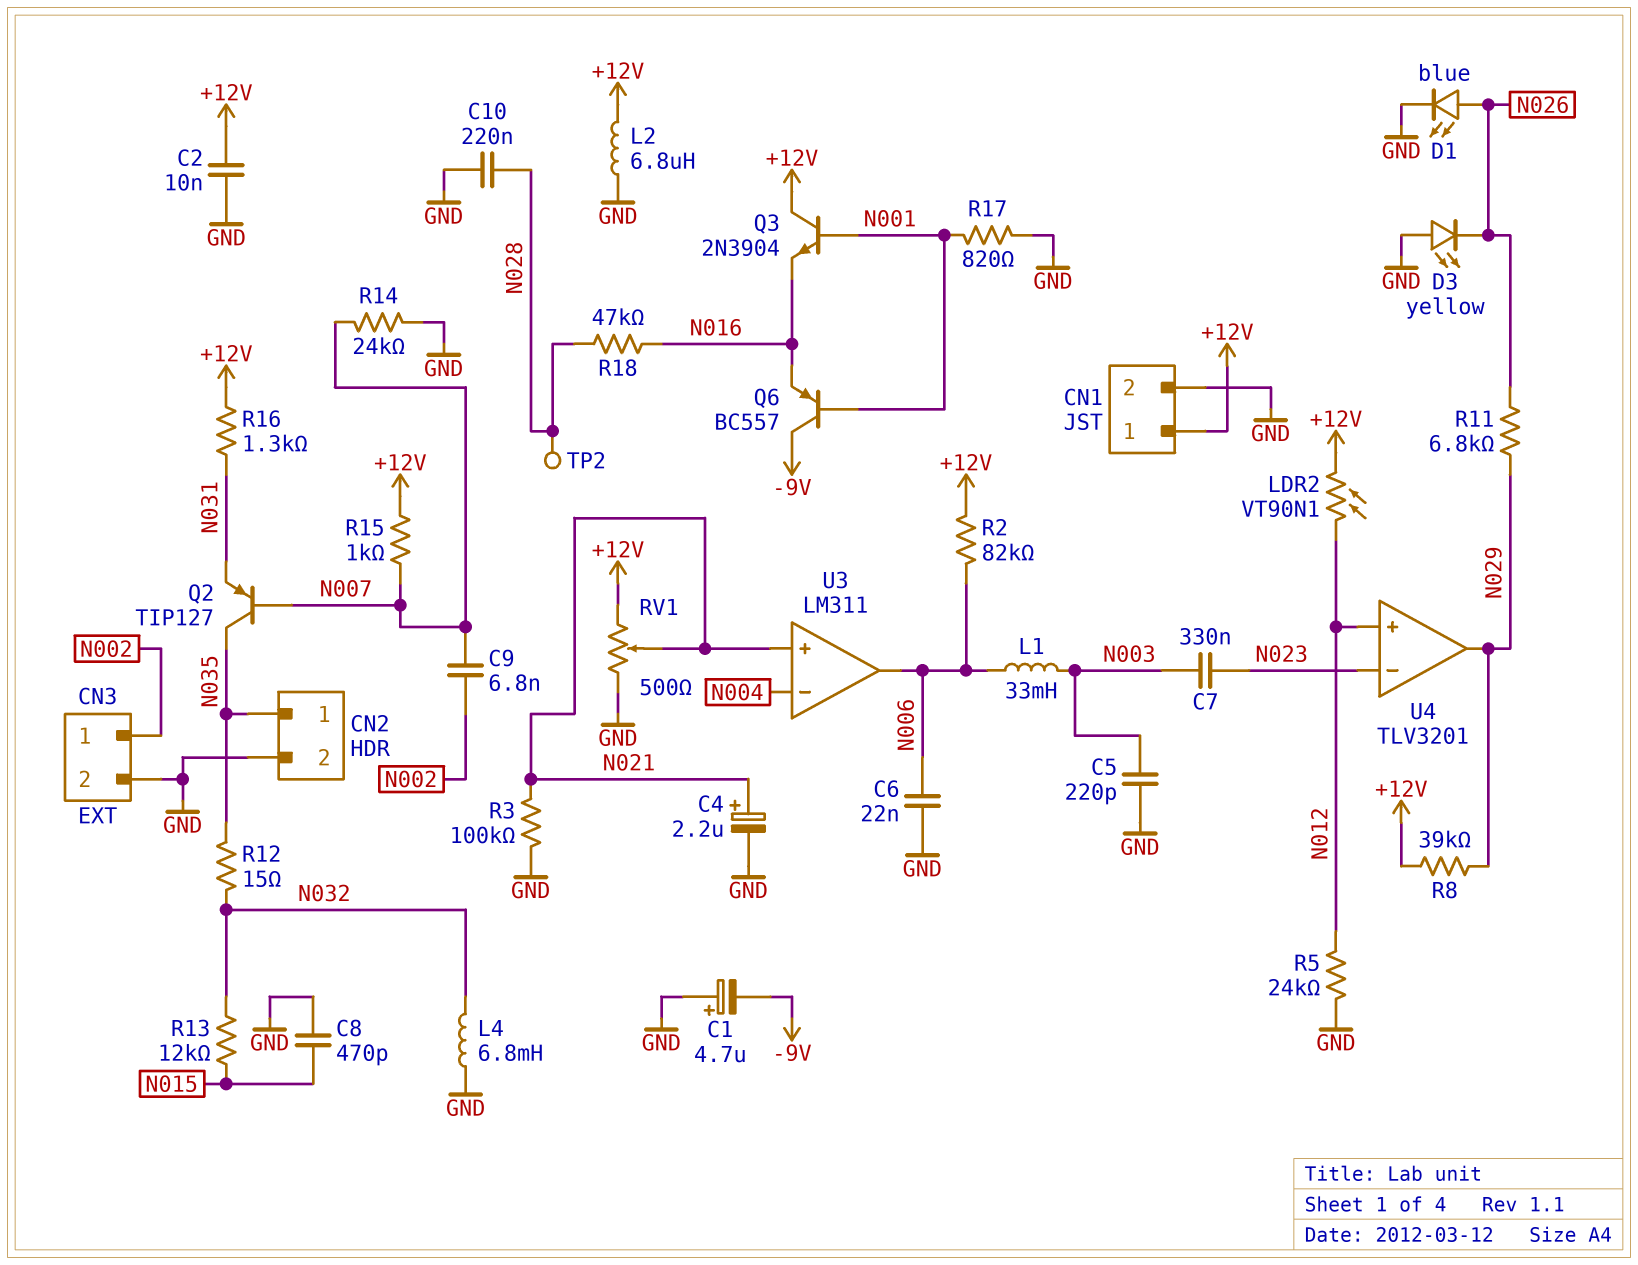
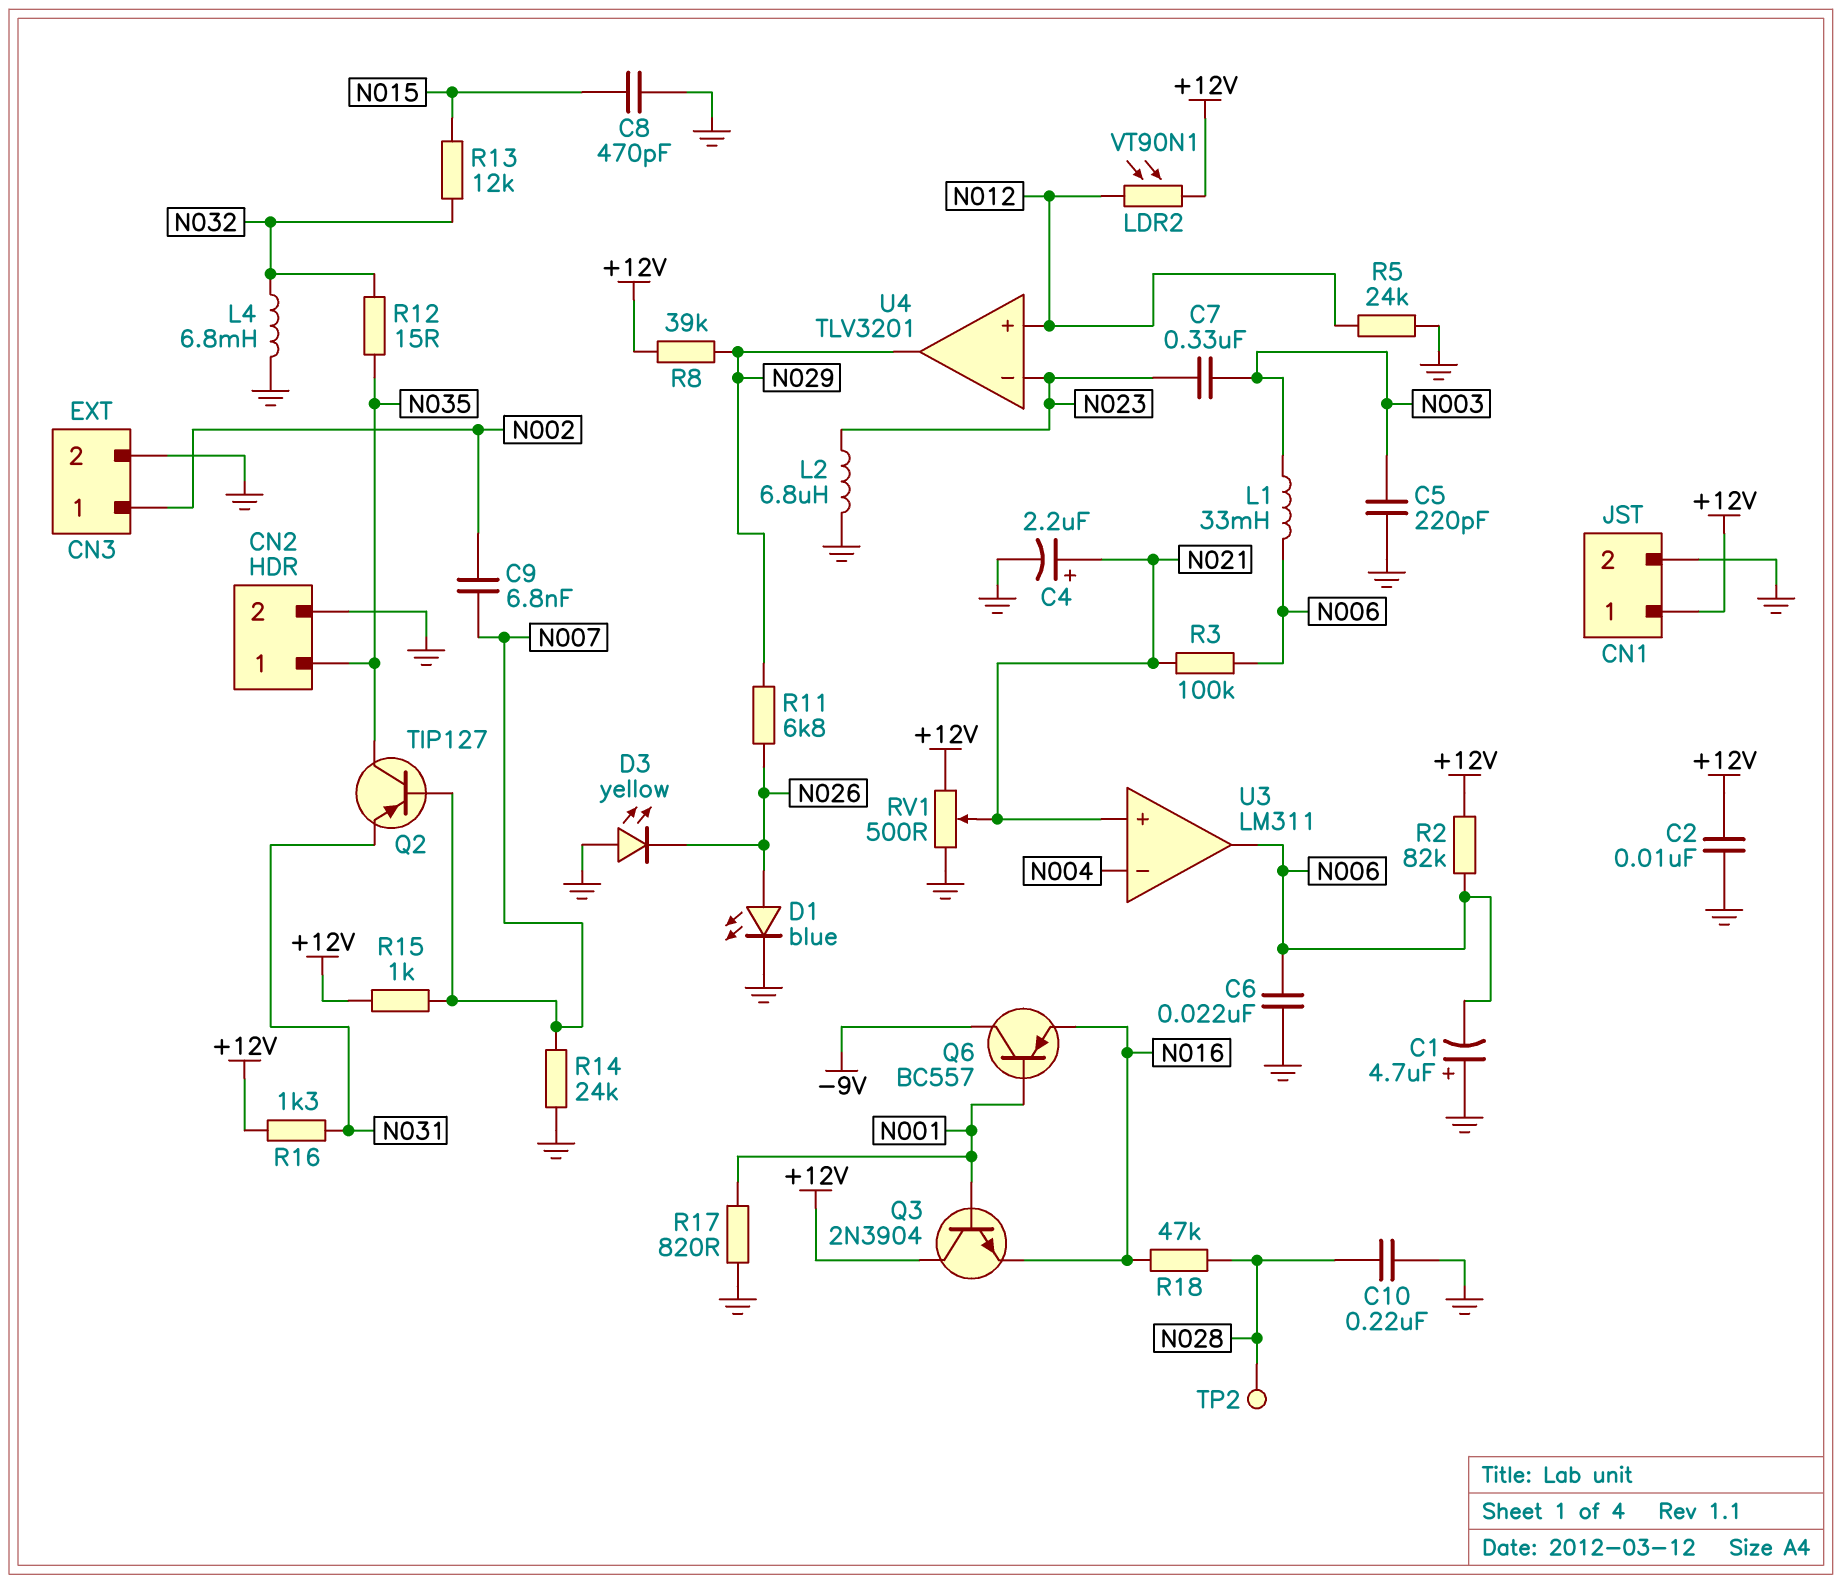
C1: 4.7uF (plus GND, minus -9V) -> 4.7uF (plus GND, minus N006)
L2: 6.8uH (+12V, GND) -> 6.8uH (GND, N023)
R3: 100k (GND, N021) -> 100k (N006, N021)

